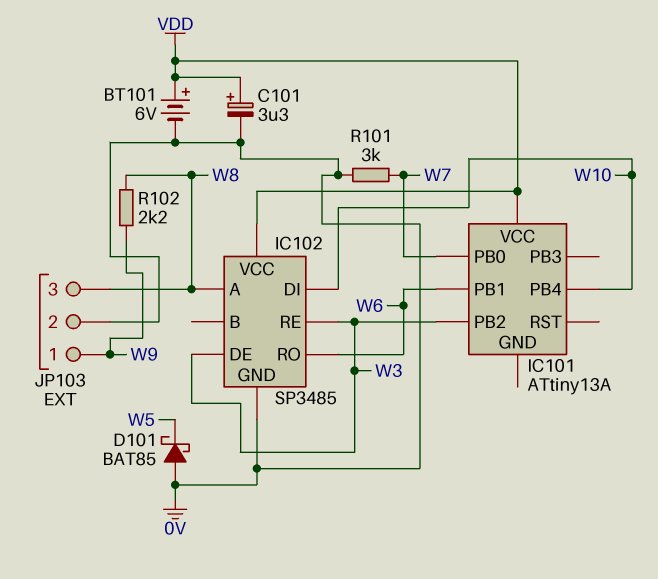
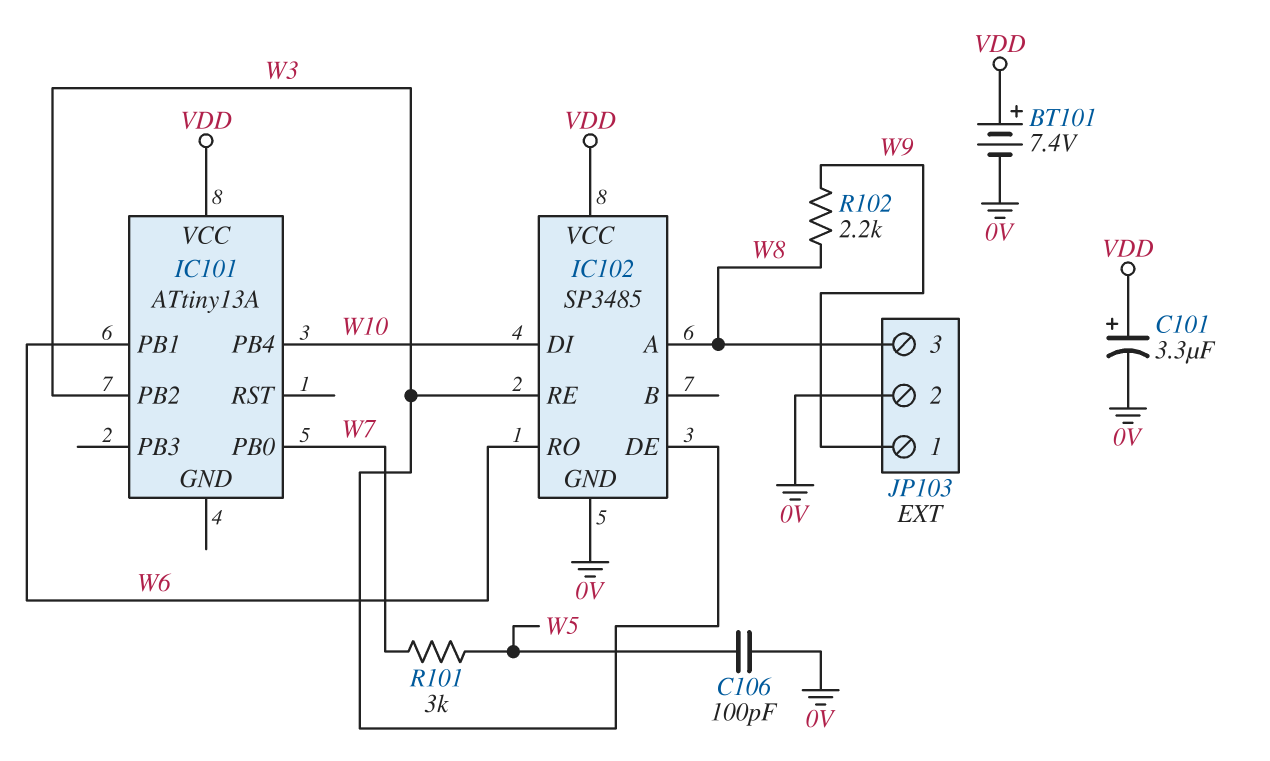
BT101: 6V (plus VDD, minus 0V) -> 7.4V (plus VDD, minus 0V)
C106: none -> 100pF (0V, W5)
D101: schottky BAT85 (A 0V, K W5) -> none
R101: 3k (0V, W7) -> 3k (W5, W7)

